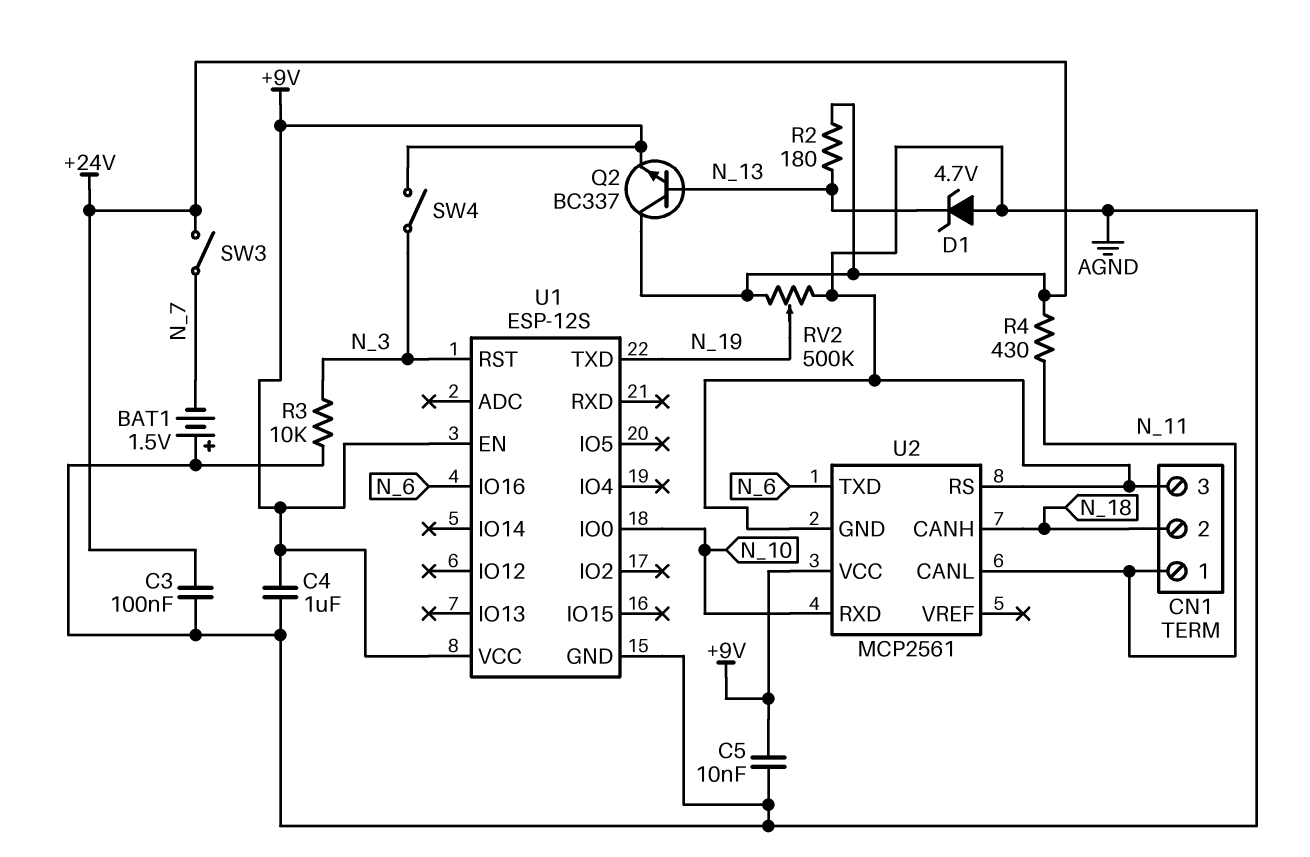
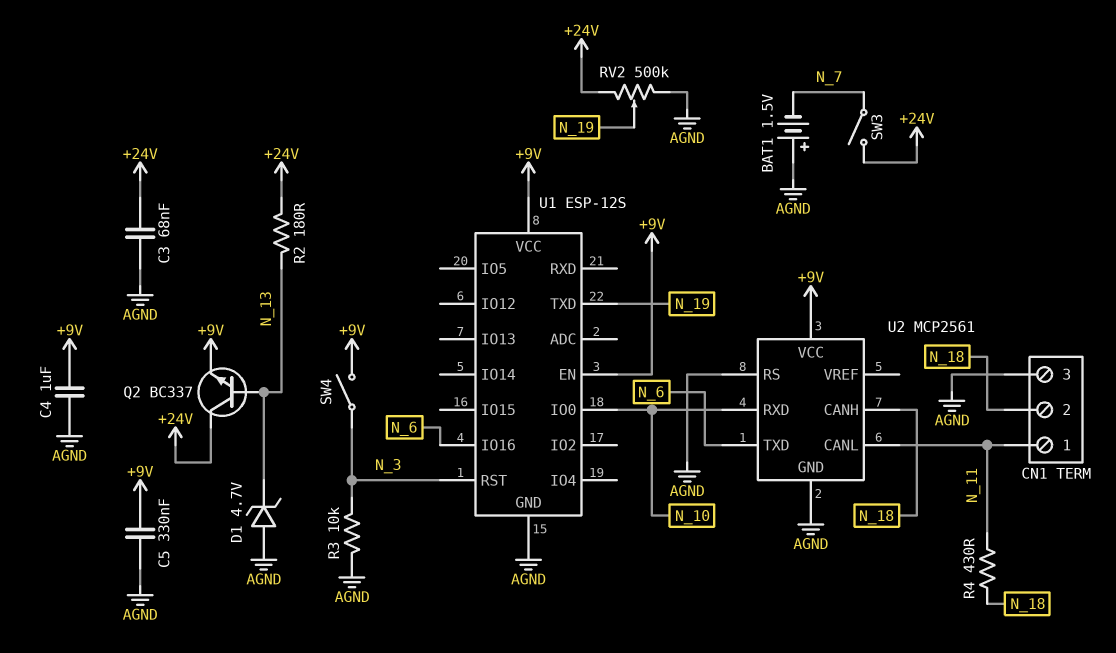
C3: 100nF (+24V, AGND) -> 68nF (+24V, AGND)
C5: 10nF (+9V, AGND) -> 330nF (+9V, AGND)
R4: 430 (+24V, N_11) -> 430 (N_11, N_18)

